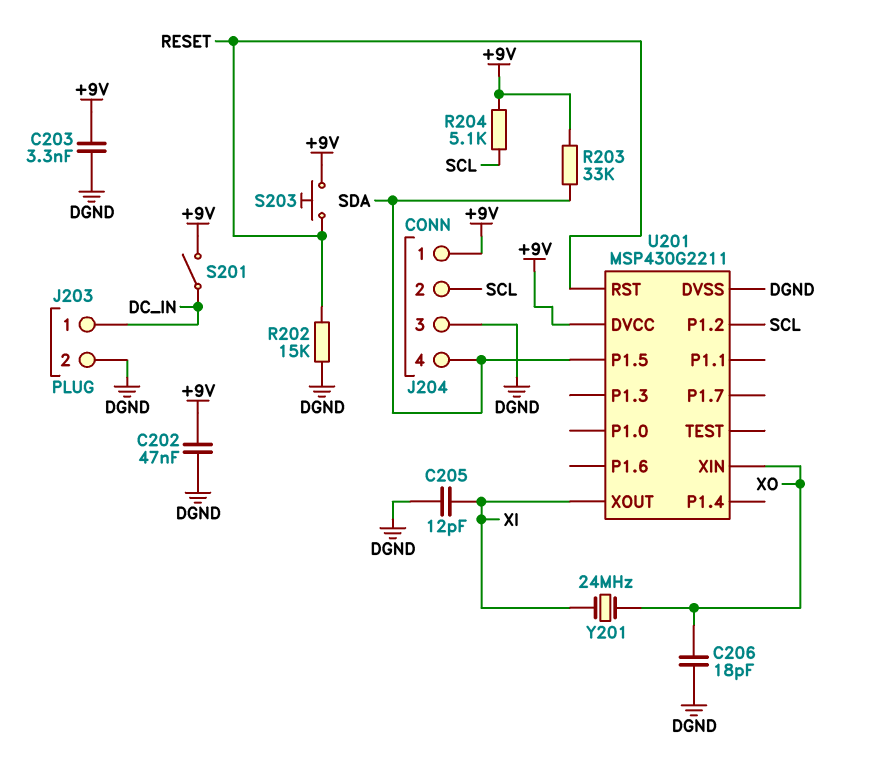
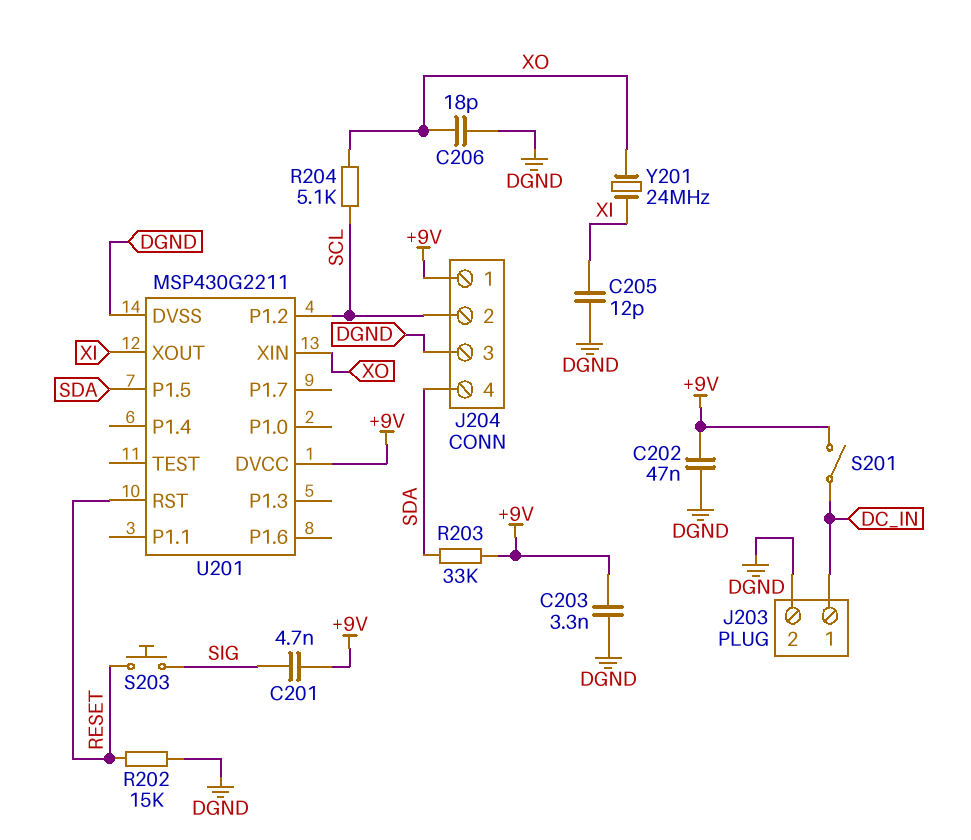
C201: none -> 4.7nF (+9V, SIG)
R204: 5.1k (+9V, SCL) -> 5.1k (SCL, XO)
S203: button (+9V, RESET) -> button (RESET, SIG)

